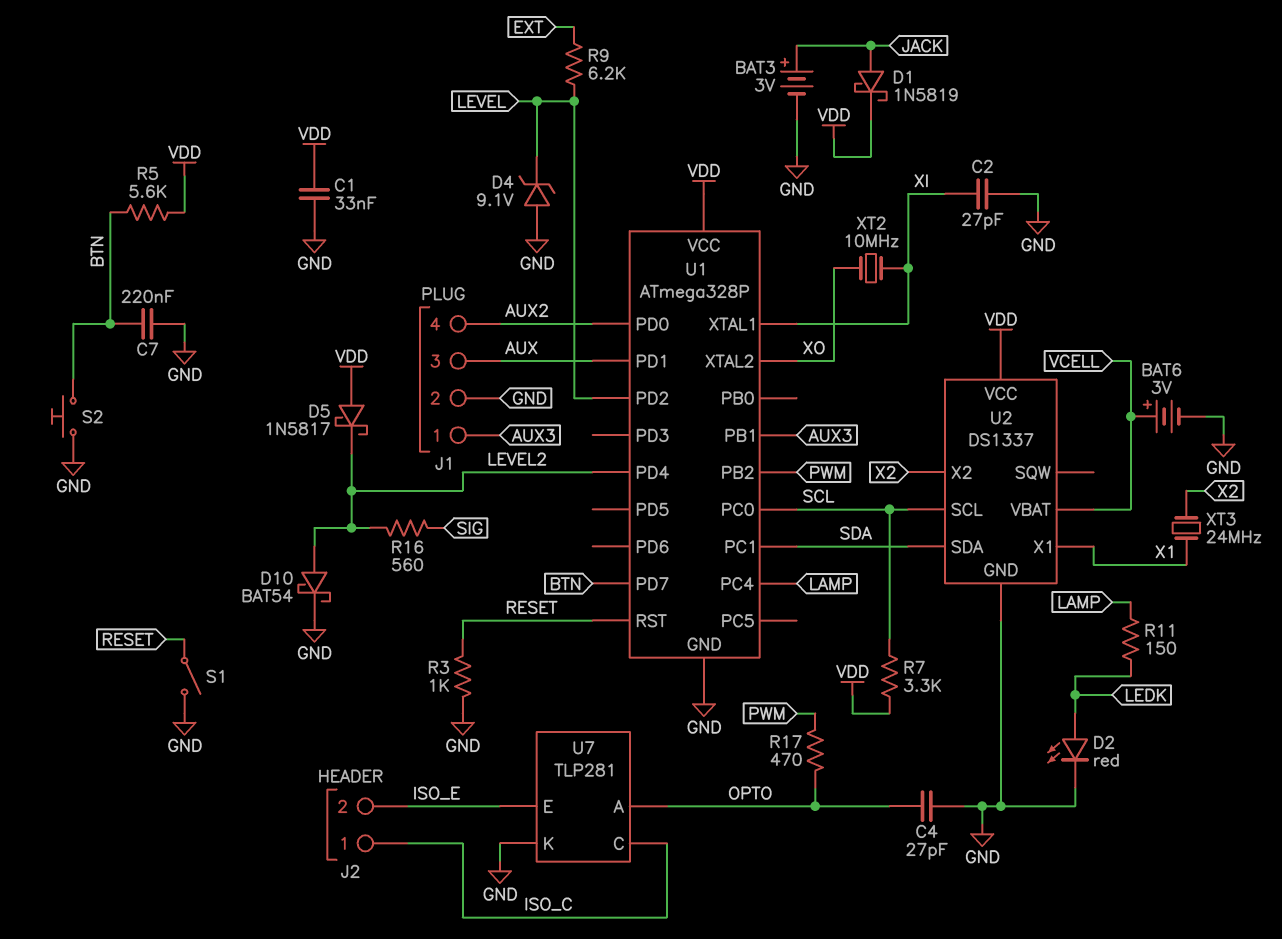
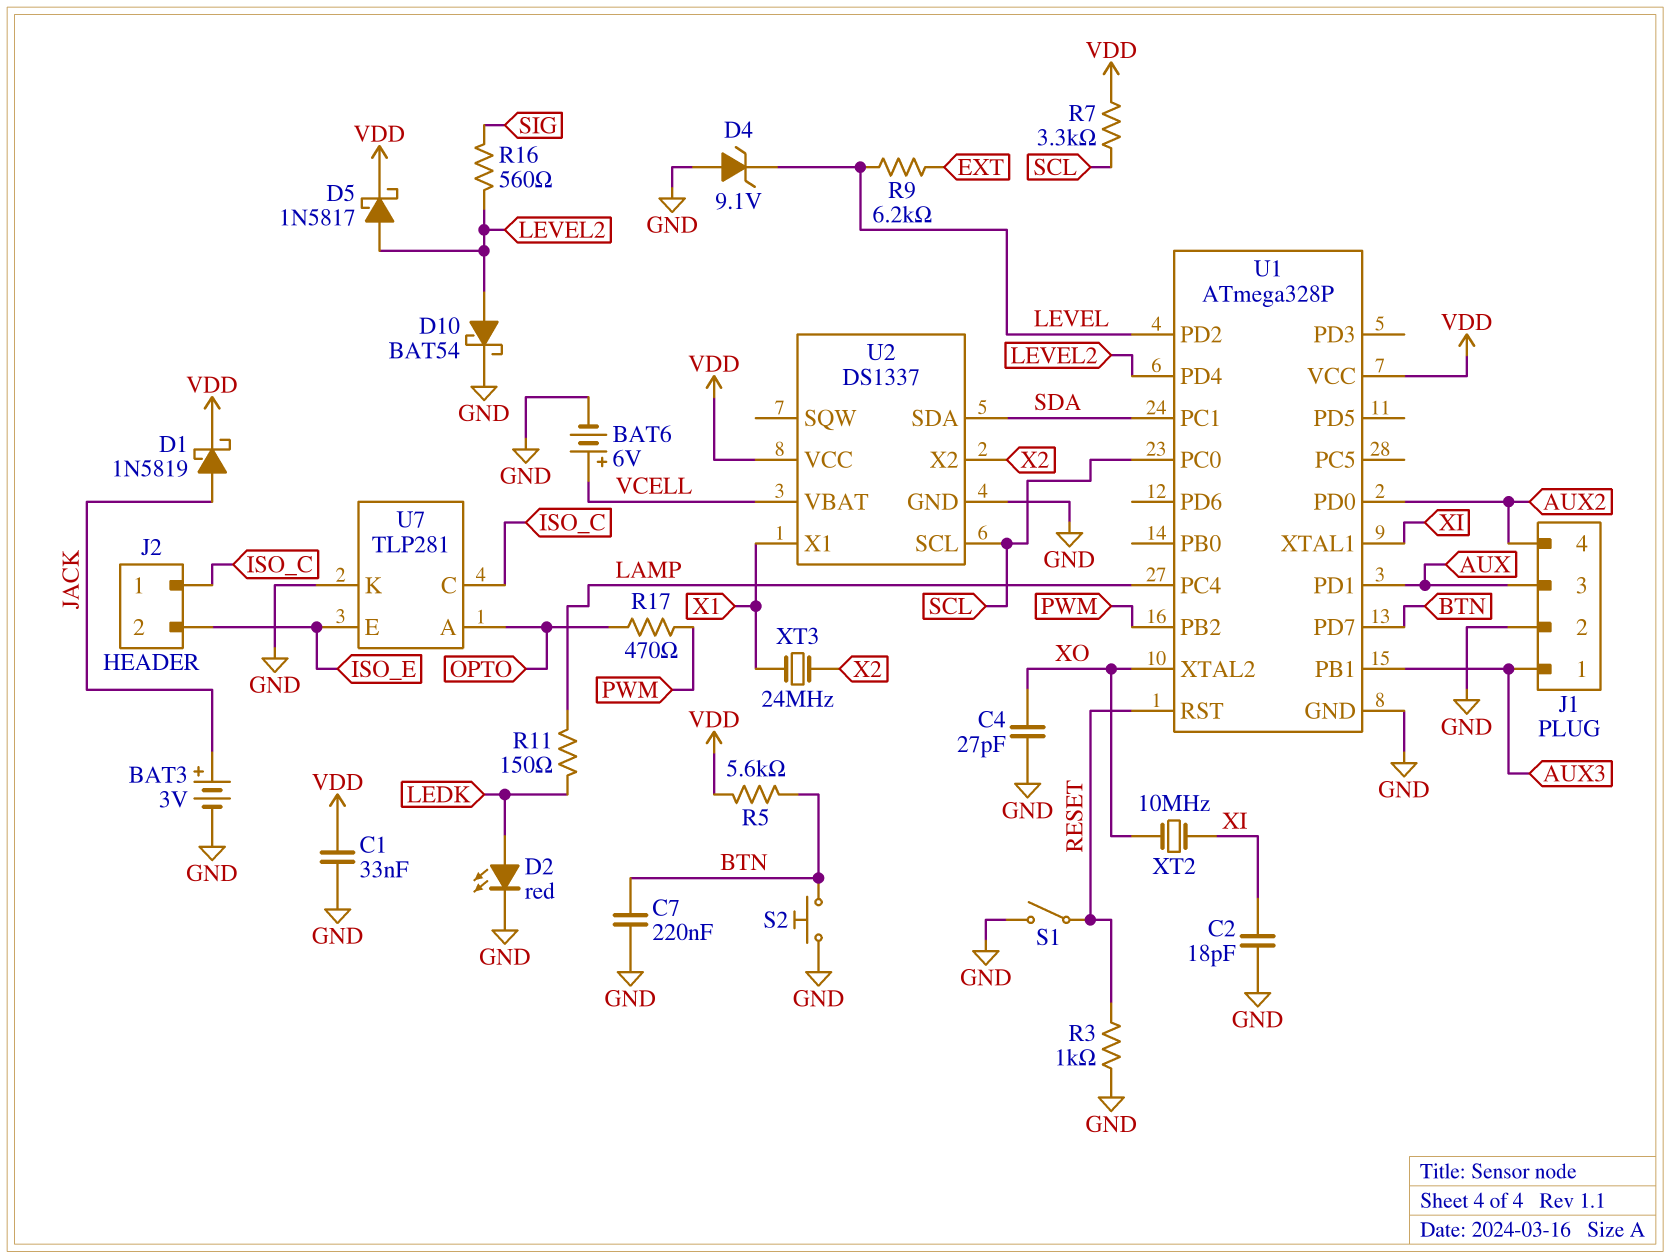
BAT6: 3V (plus VCELL, minus GND) -> 6V (plus VCELL, minus GND)
C2: 27pF (GND, XI) -> 18pF (GND, XI)
C4: 27pF (GND, OPTO) -> 27pF (GND, XO)
D5: schottky 1N5817 (A VDD, K LEVEL2) -> schottky 1N5817 (A LEVEL2, K VDD)

